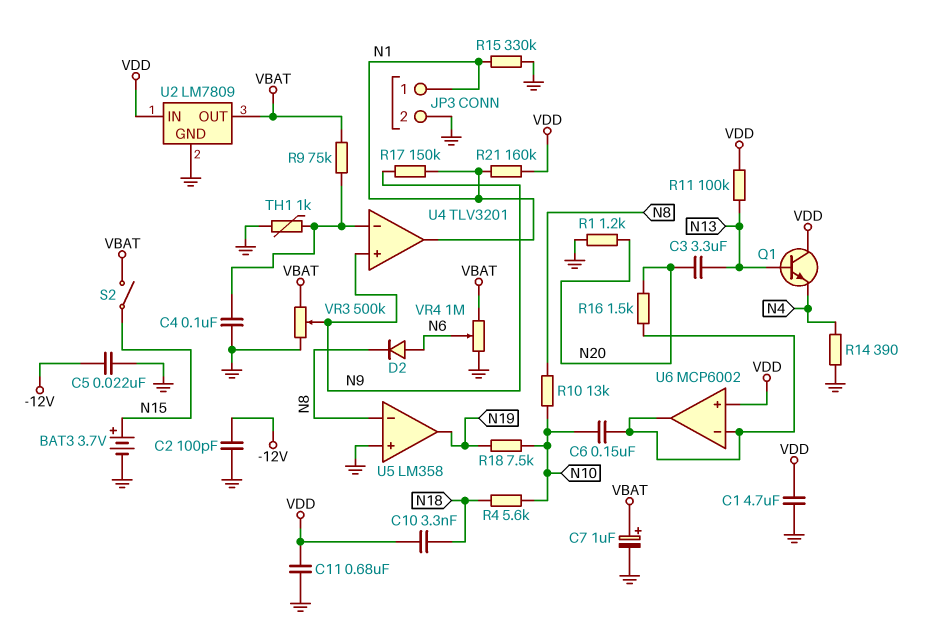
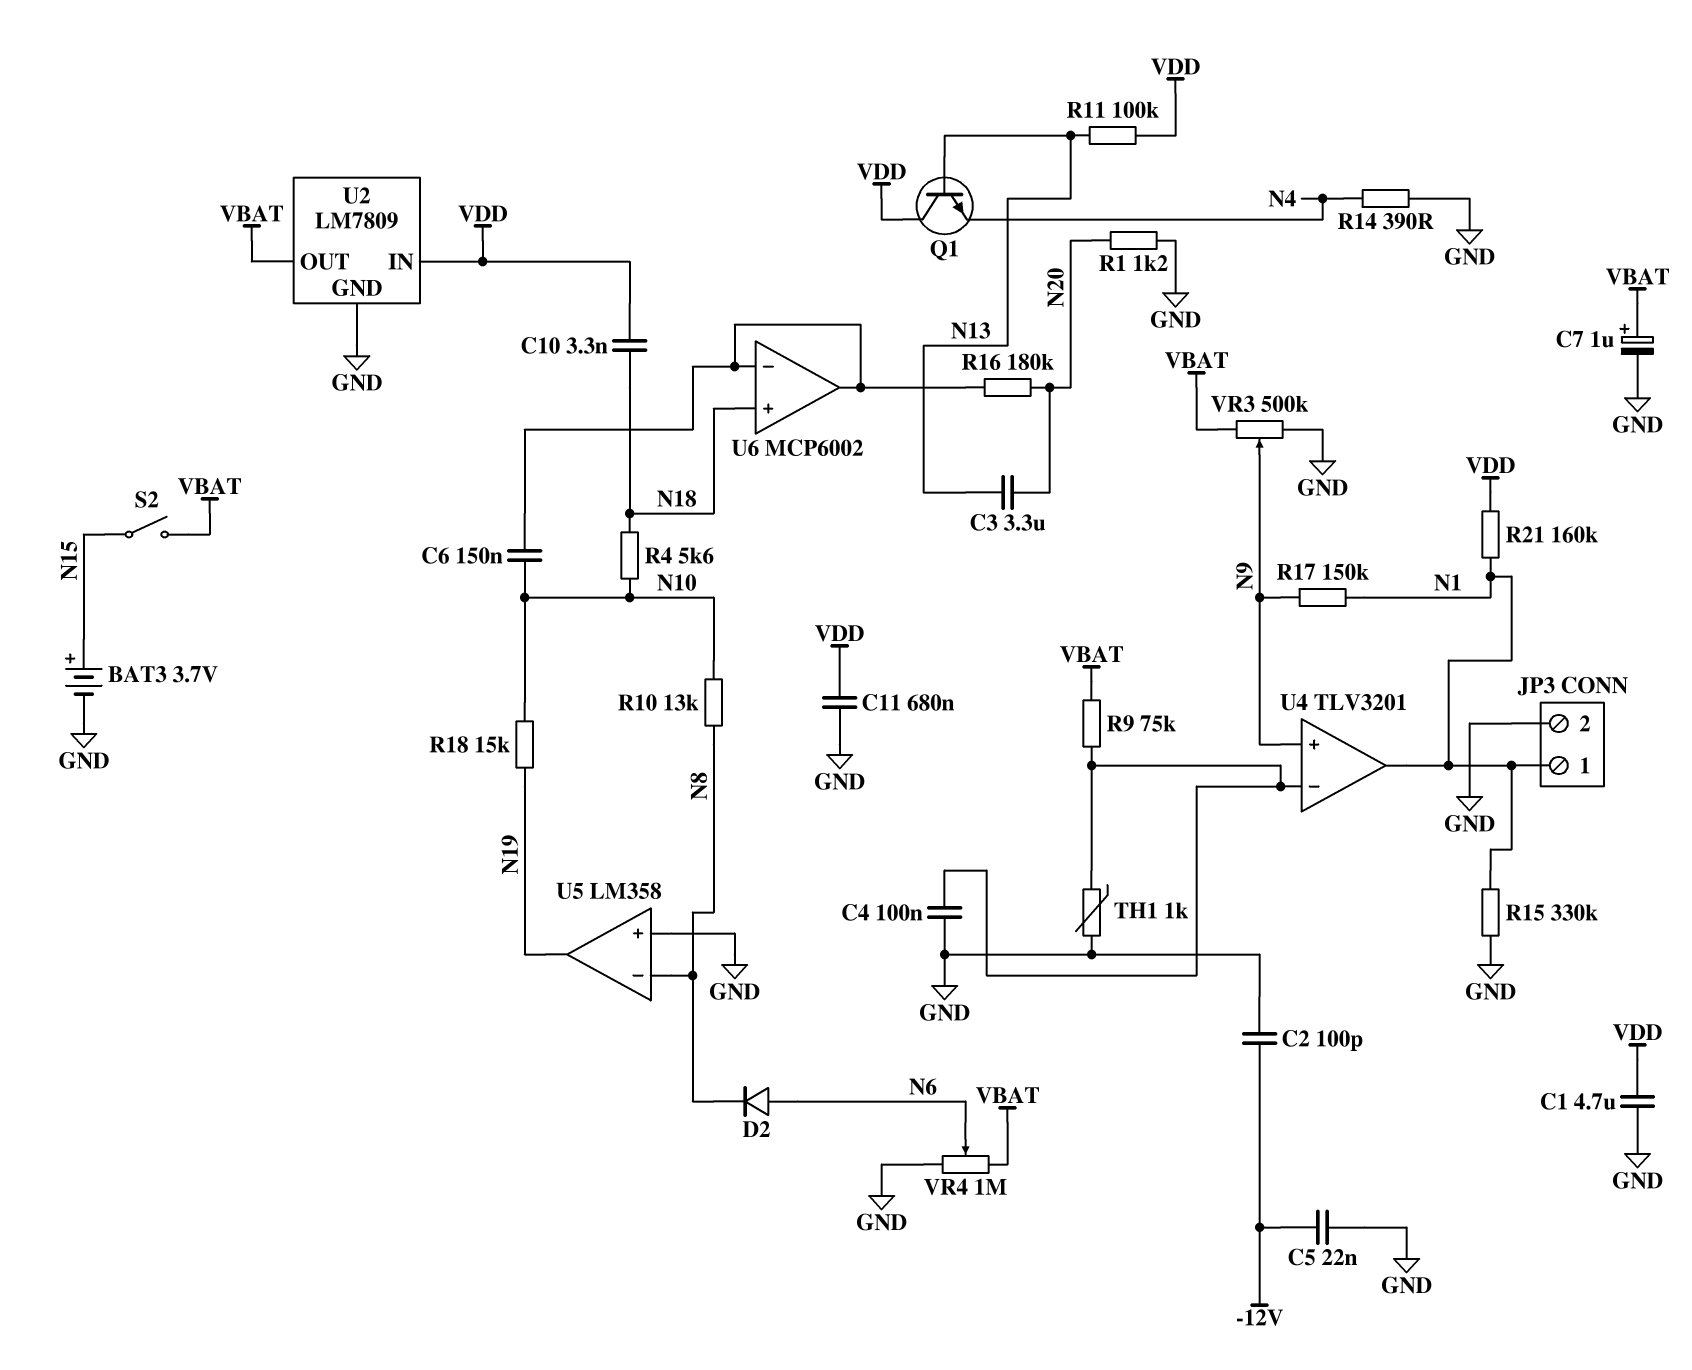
R16: 1.5k (N20, U6/in-) -> 180k (N20, U6/in-)
R18: 7.5k (N10, N19) -> 15k (N10, N19)
U6 pin in+: VDD -> N18

